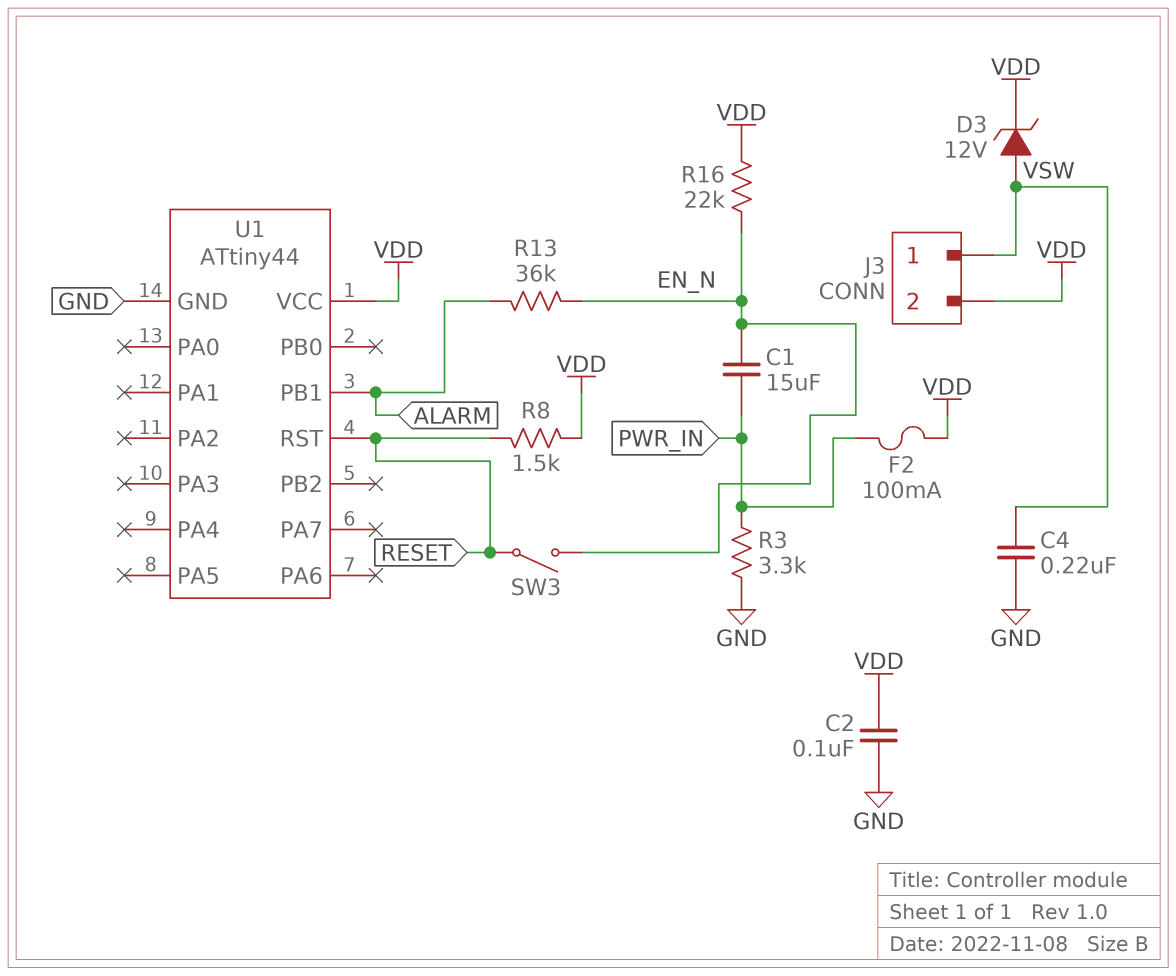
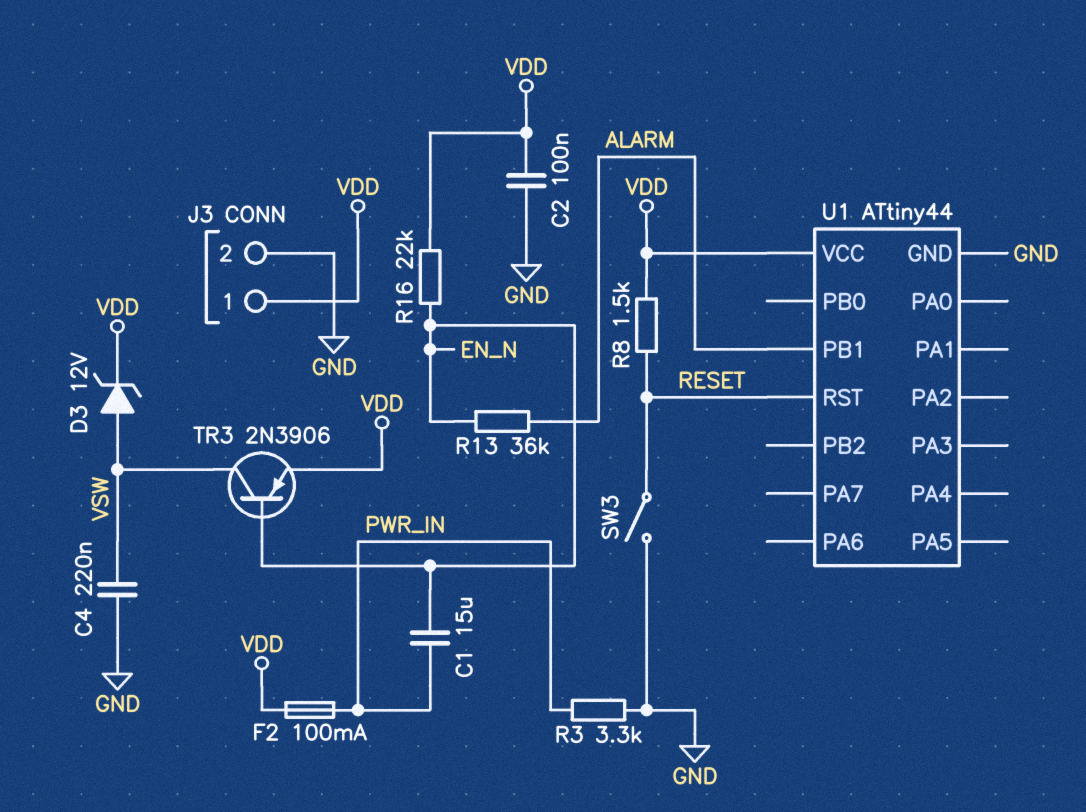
J3 pin 1: VSW -> VDD
J3 pin 2: VDD -> GND
SW3: switch (EN_N, RESET) -> switch (GND, RESET)
TR3: none -> PNP 2N3906 (B EN_N, C VSW, E VDD)

